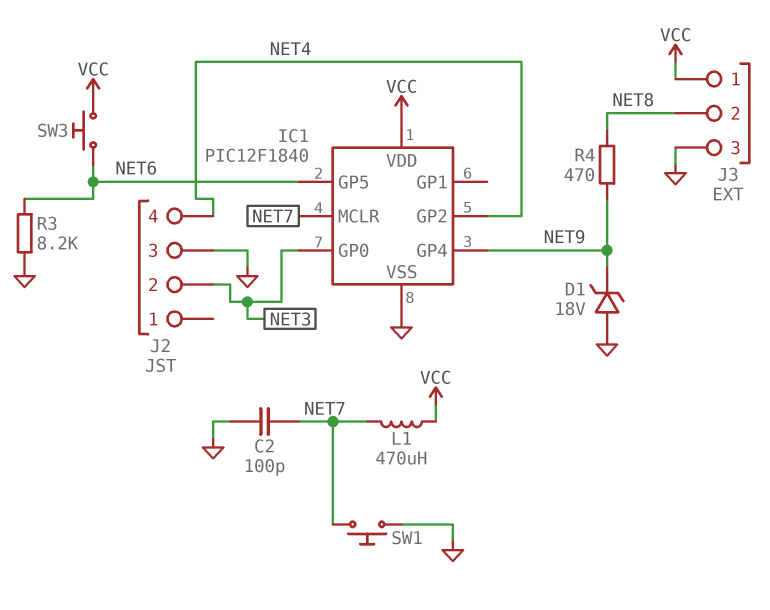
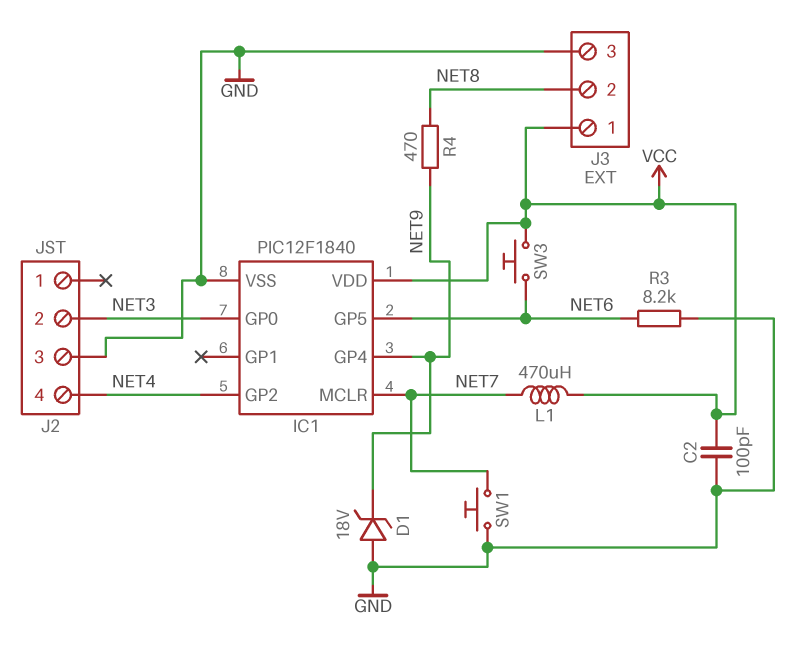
C2: 100pF (GND, NET7) -> 100pF (GND, VCC)

